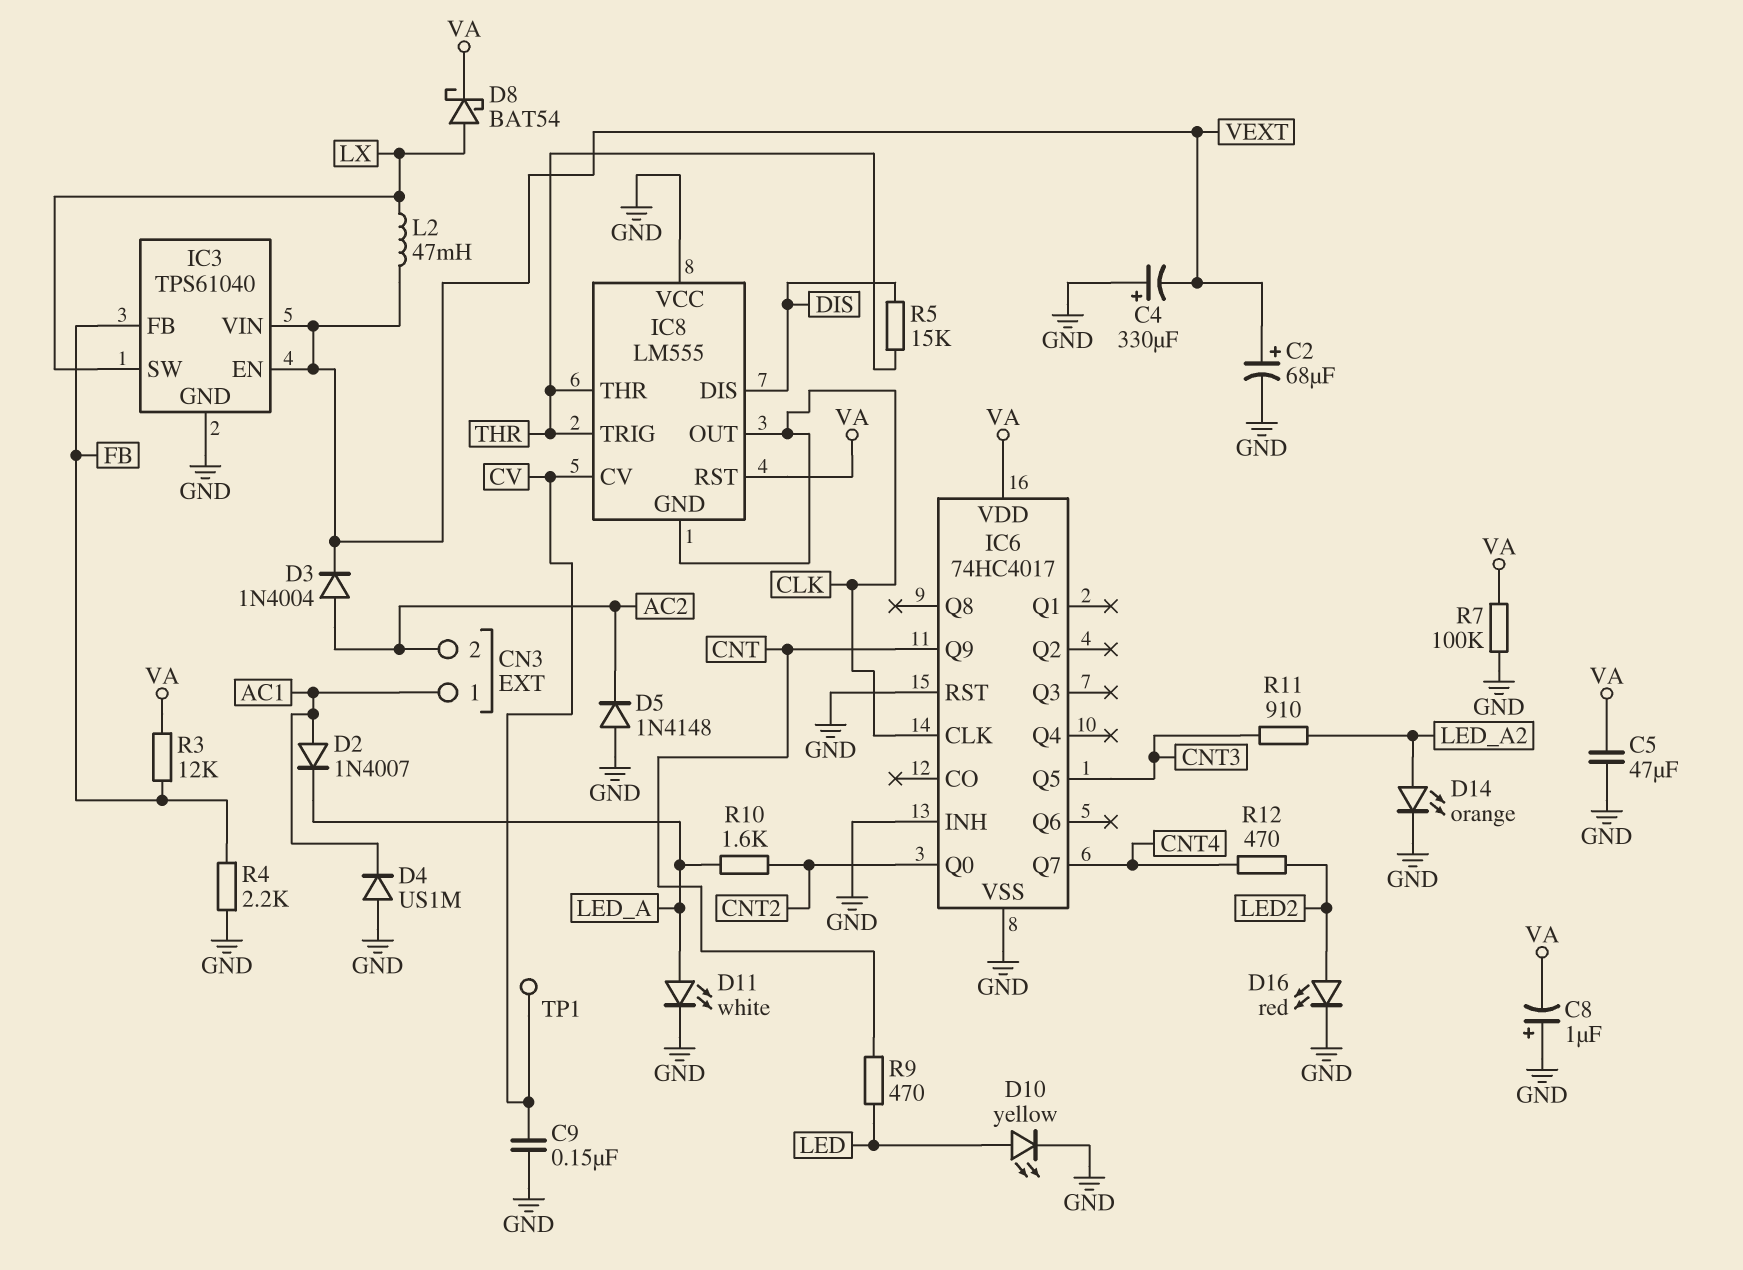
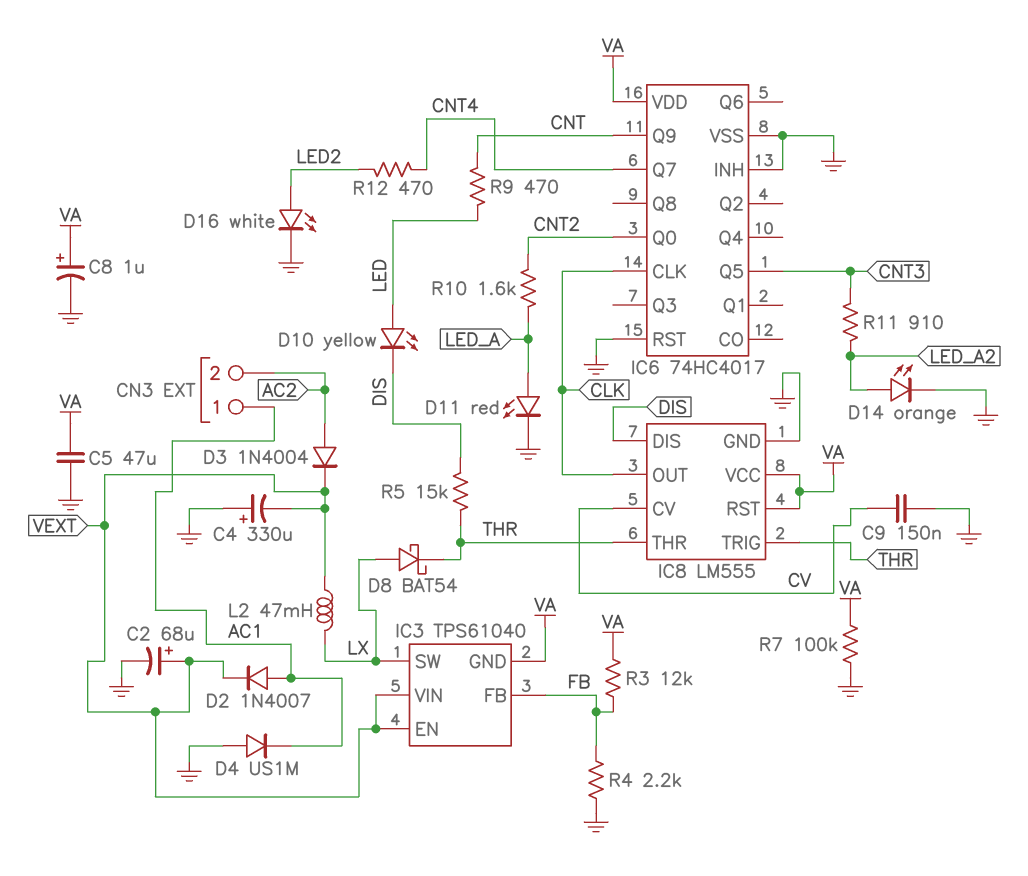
C8: 1uF (plus GND, minus VA) -> 1uF (plus VA, minus GND)
D2: diode 1N4007 (A AC1, K LED_A) -> diode 1N4007 (A AC1, K VEXT)
D5: diode 1N4148 (A GND, K AC2) -> none
D8: schottky BAT54 (A LX, K VA) -> schottky BAT54 (A LX, K THR)
D10: LED yellow (A LED, K GND) -> LED yellow (A LED, K DIS)
D11: LED white (A LED_A, K GND) -> LED red (A LED_A, K GND)
D16: LED red (A LED2, K GND) -> LED white (A LED2, K GND)
IC3 pin GND: GND -> VA
IC8 pin GND: CLK -> GND
IC8 pin VCC: GND -> VA
TP1: test point (CV) -> none

